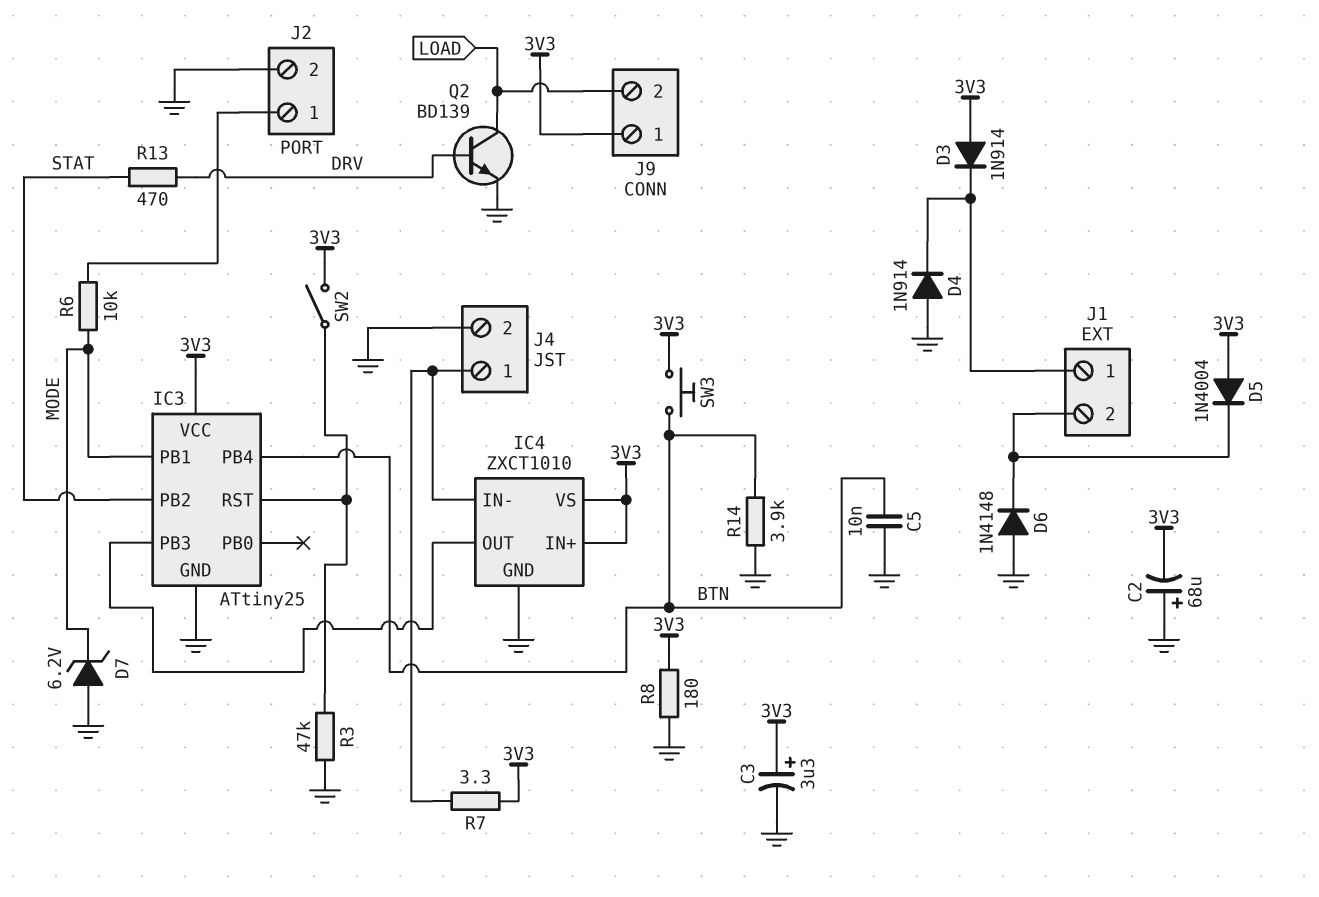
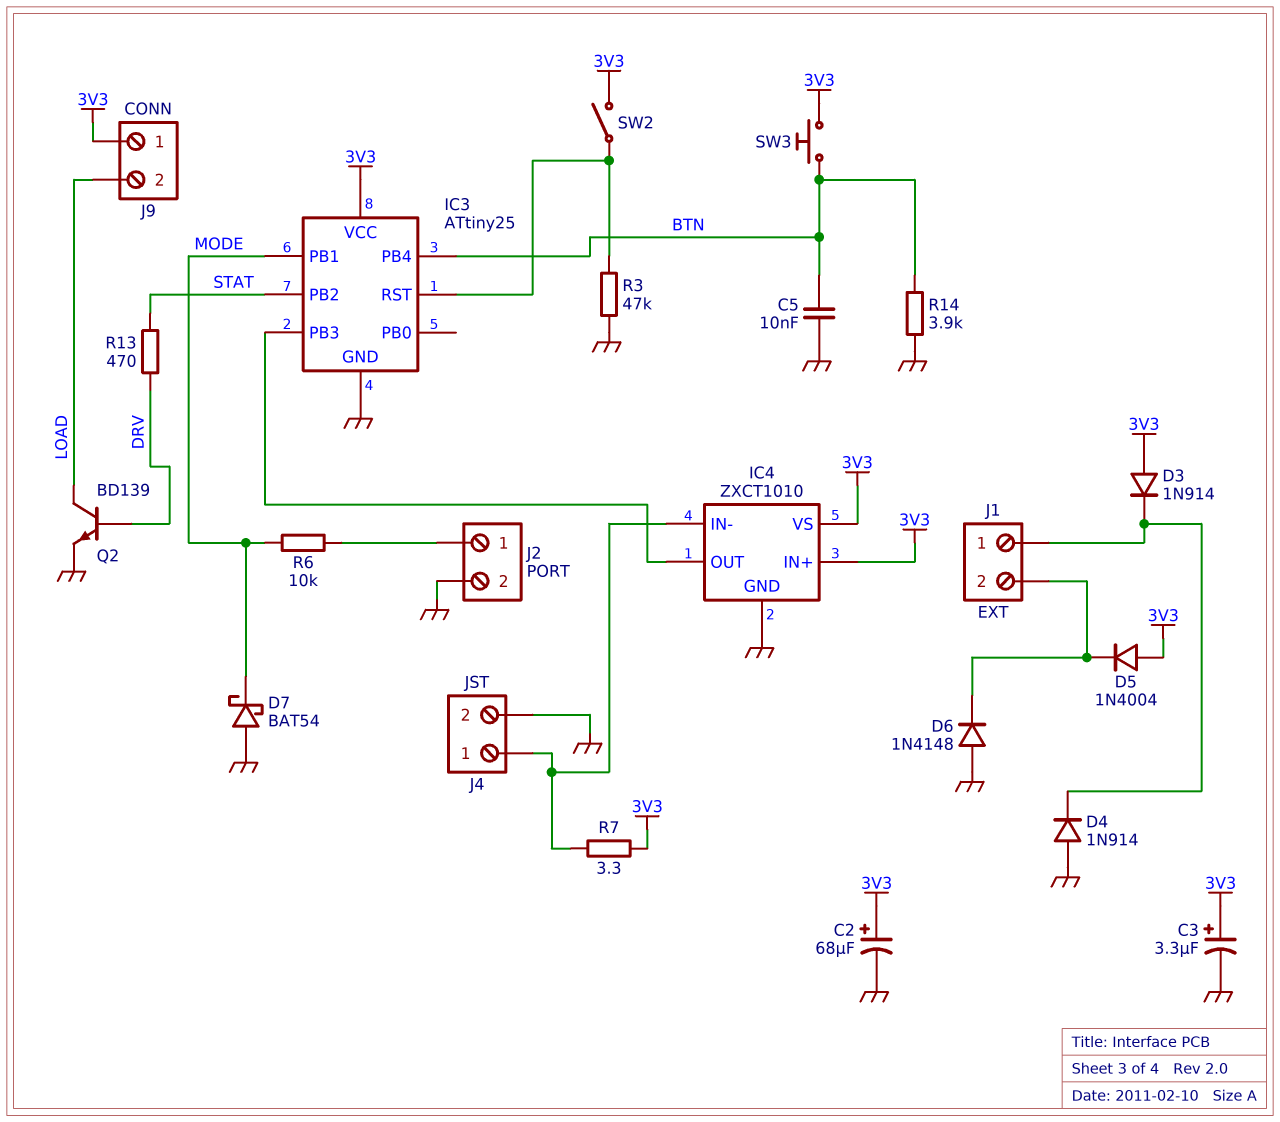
C2: 68uF (plus GND, minus 3V3) -> 68uF (plus 3V3, minus GND)
D7: zener 6.2V (A GND, K MODE) -> schottky BAT54 (A GND, K MODE)
R8: 180 (3V3, GND) -> none

